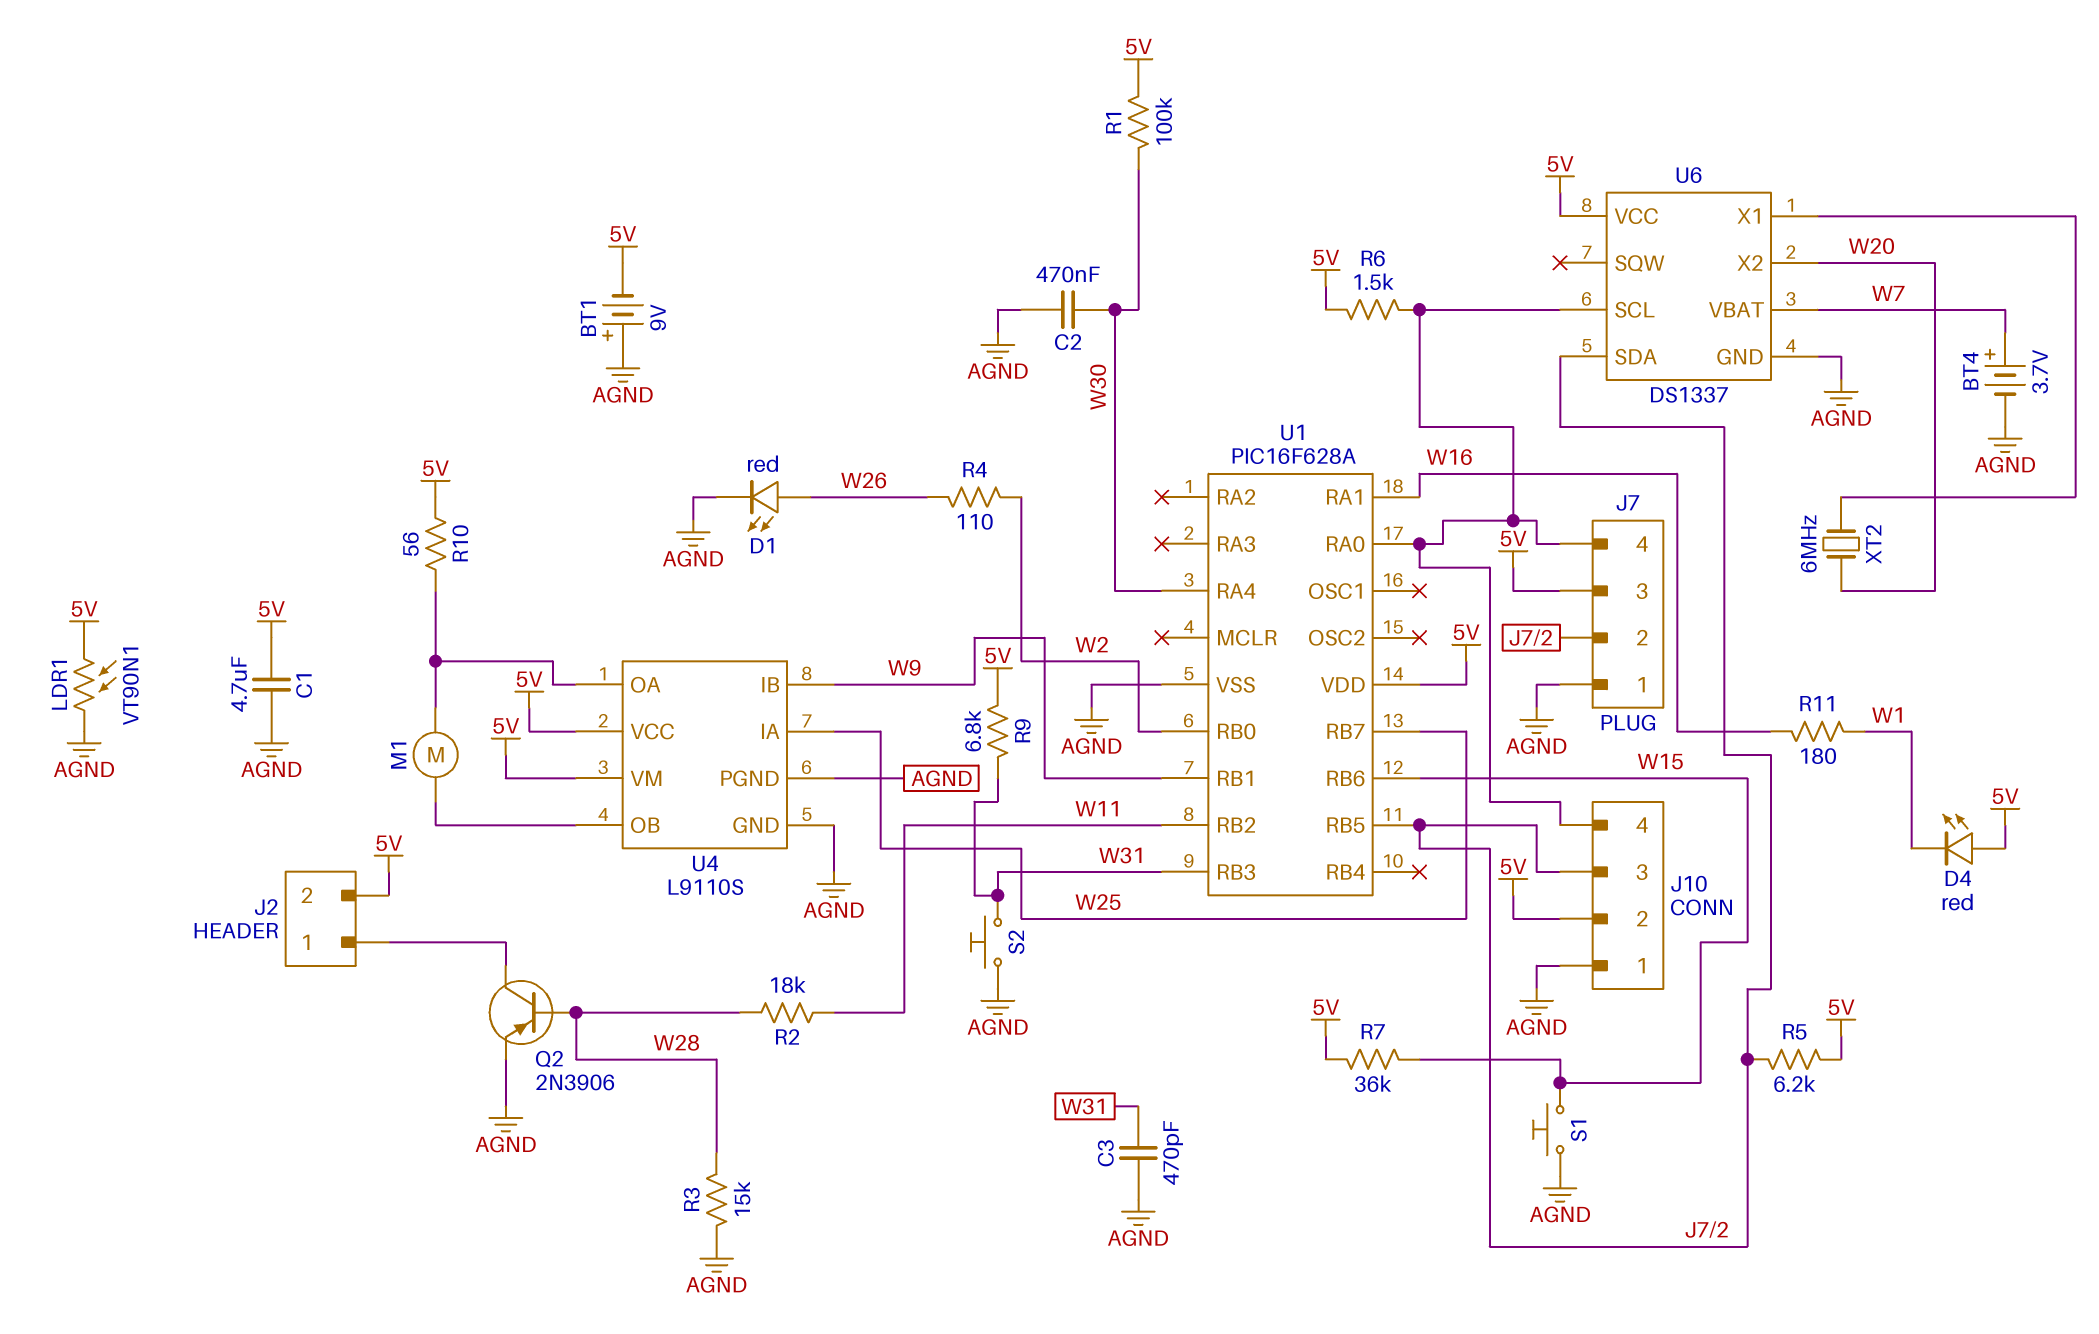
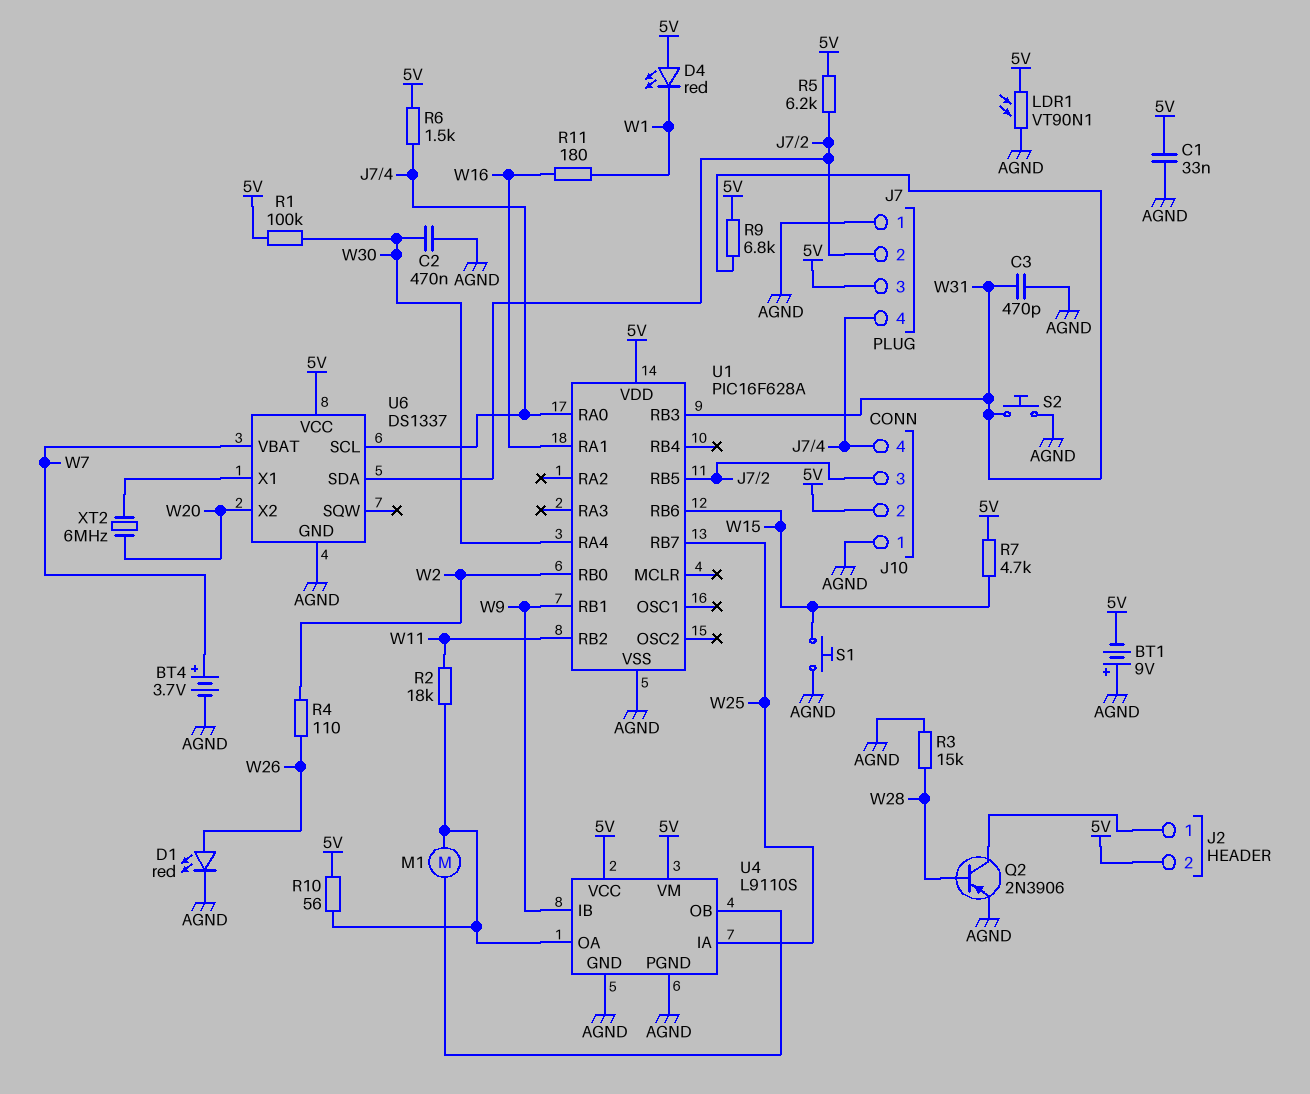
C1: 4.7uF (5V, AGND) -> 33nF (5V, AGND)
R2: 18k (W11, W28) -> 18k (U4/OA, W11)
R7: 36k (5V, W15) -> 4.7k (5V, W15)

